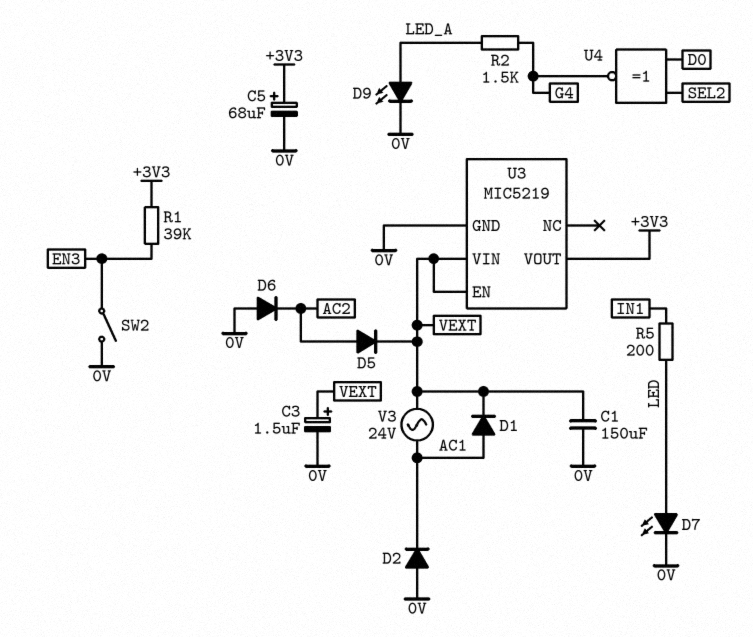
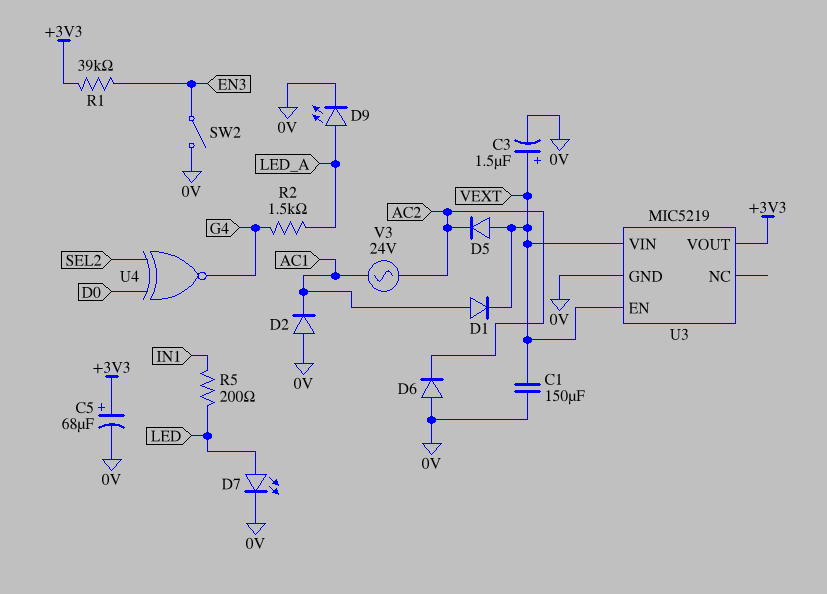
D5: diode (A AC2, K VEXT) -> diode (A VEXT, K AC2)
V3: AC 24V (AC1, VEXT) -> AC 24V (AC1, AC2)

